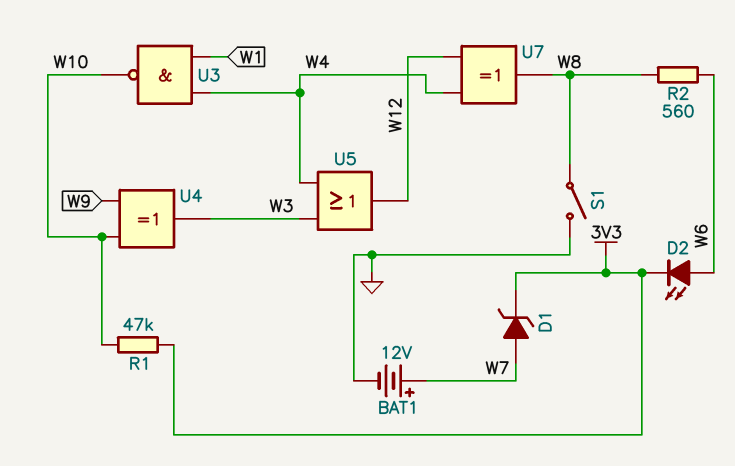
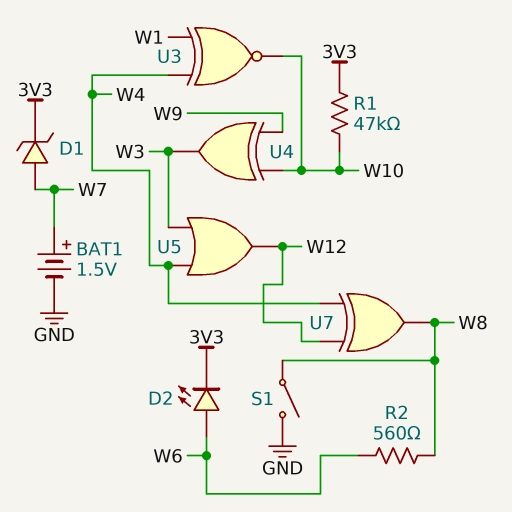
BAT1: 12V (plus W7, minus GND) -> 1.5V (plus W7, minus GND)
U3: NAND (in W1, in W4, out W10) -> XNOR (in W1, in W4, out W10)

